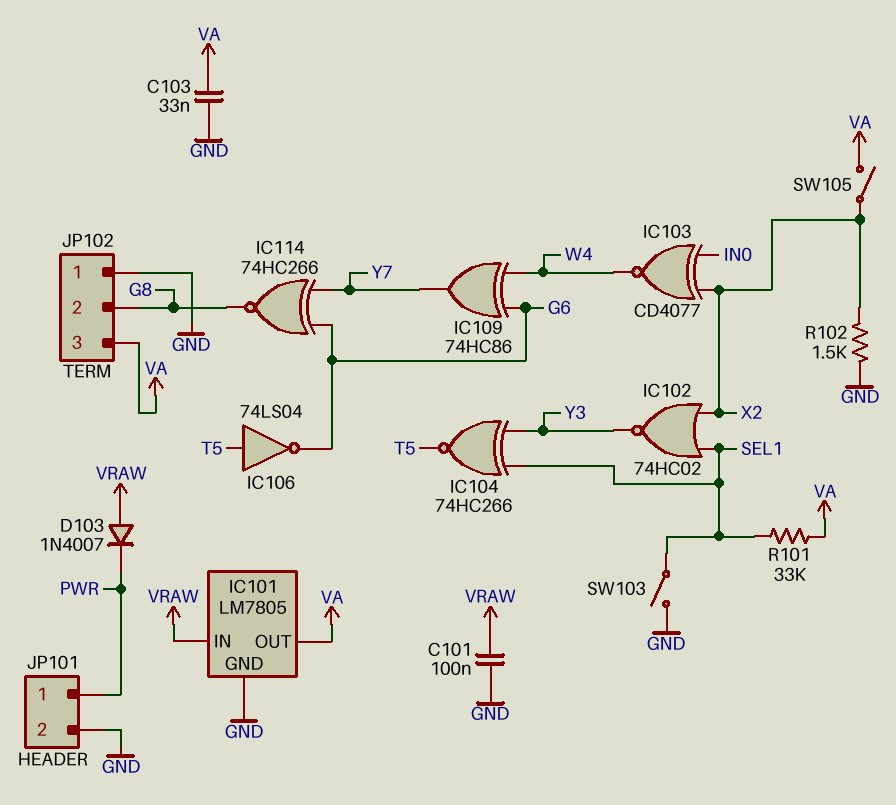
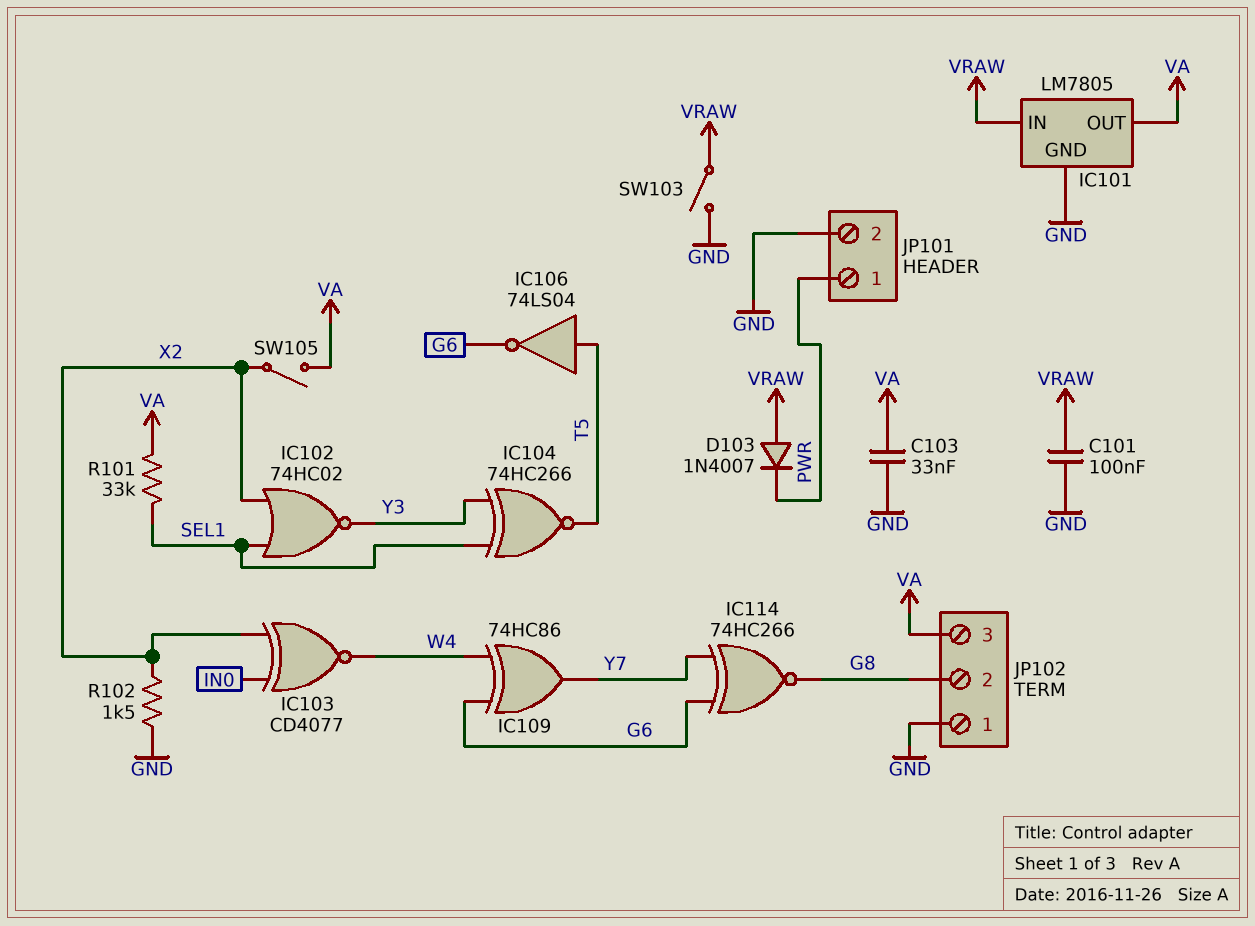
SW103: switch (GND, SEL1) -> switch (GND, VRAW)

